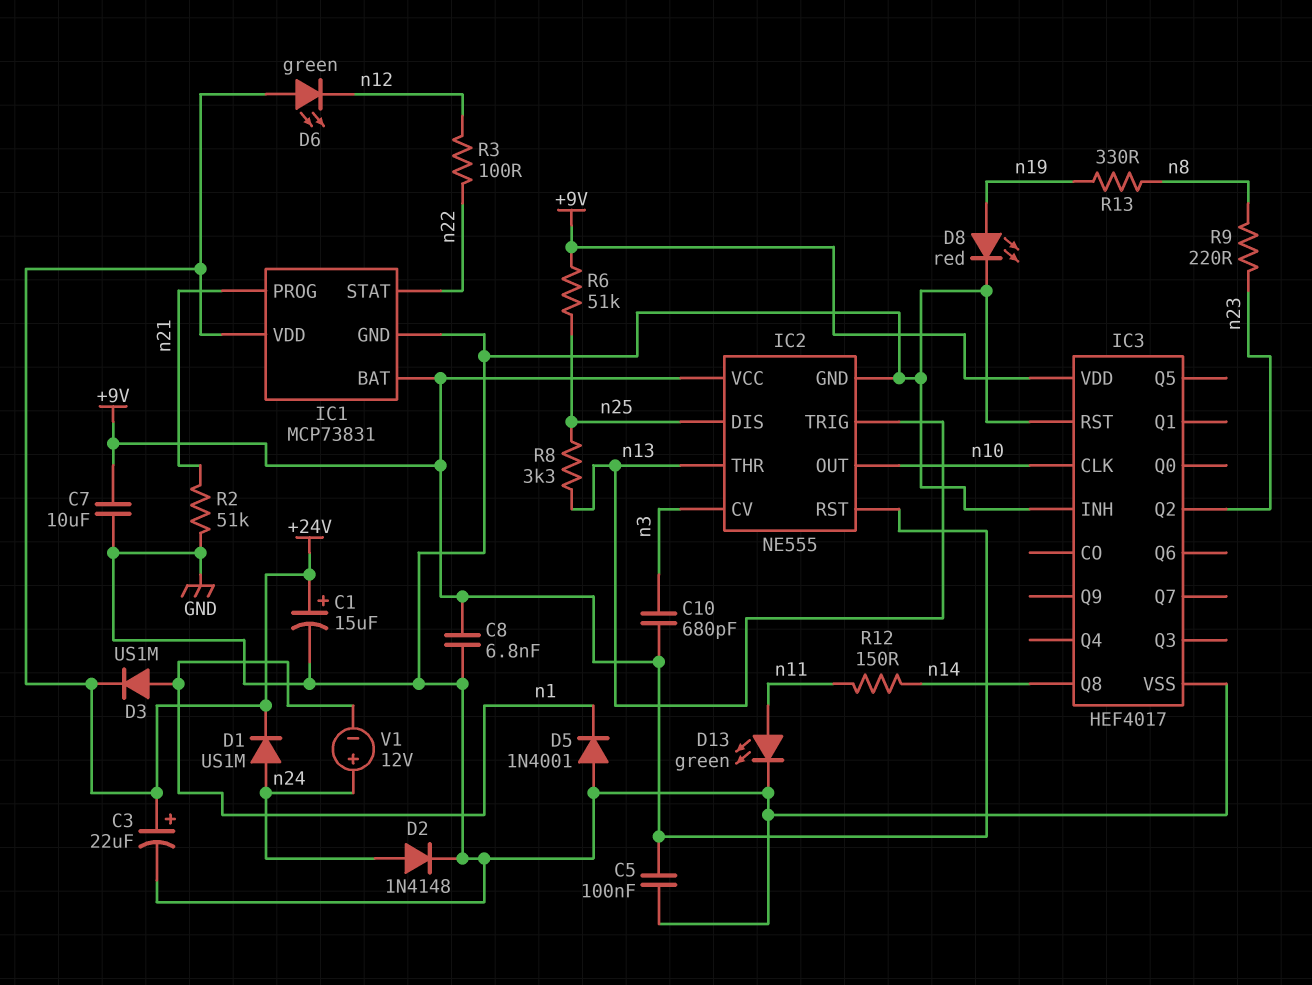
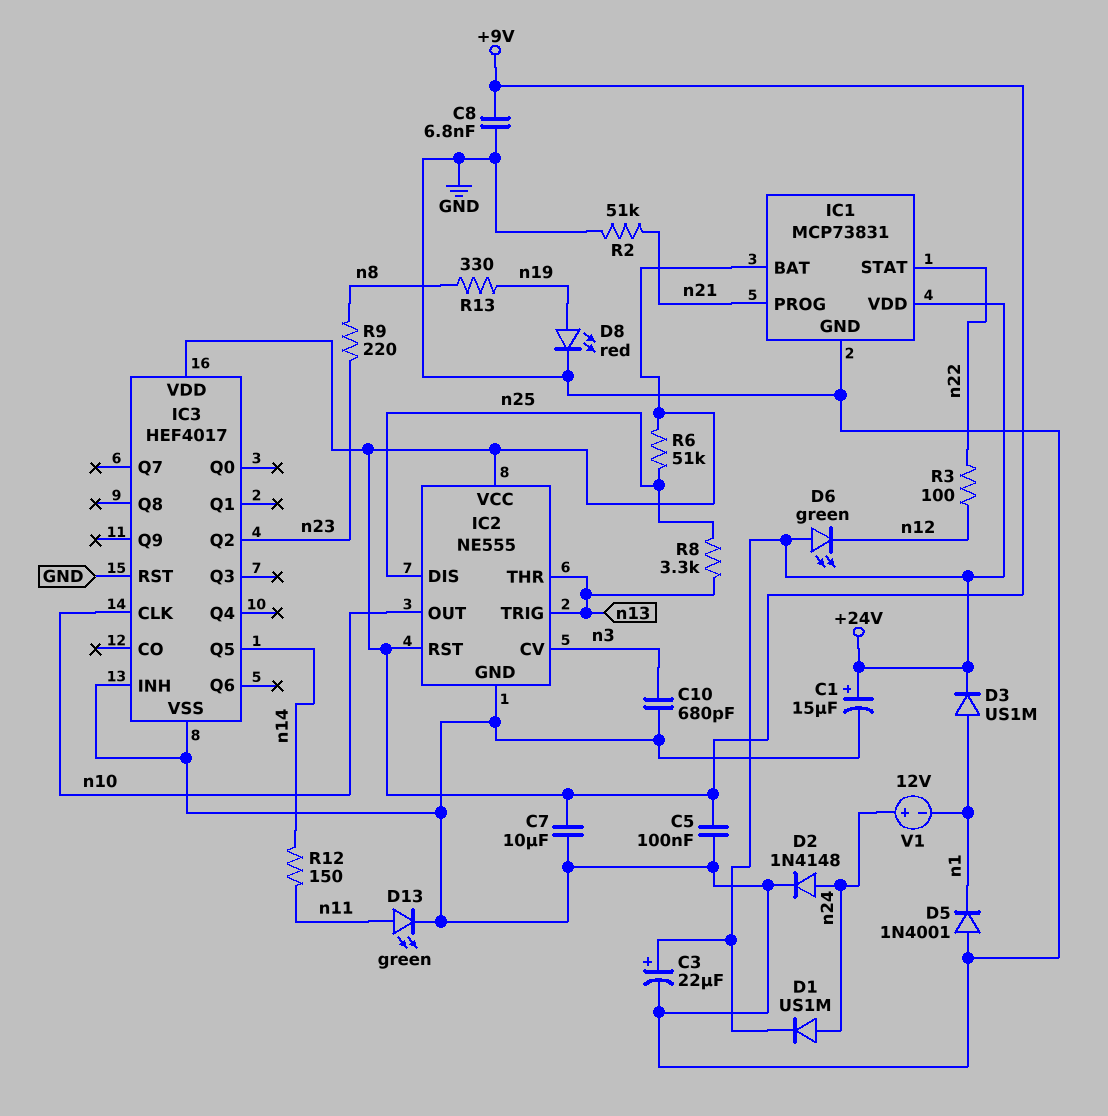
C10: 680pF (+9V, n3) -> 680pF (GND, n3)
IC3 pin Q5: none -> n14
IC3 pin Q8: n14 -> none

